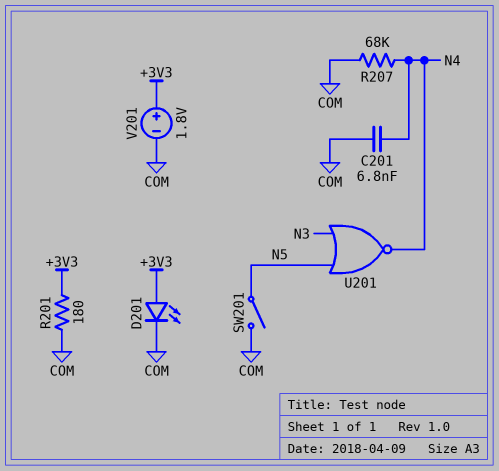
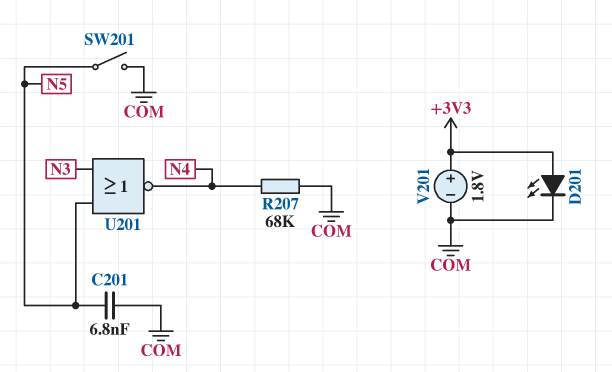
C201: 6.8nF (COM, N4) -> 6.8nF (COM, N5)
R201: 180 (+3V3, COM) -> none

